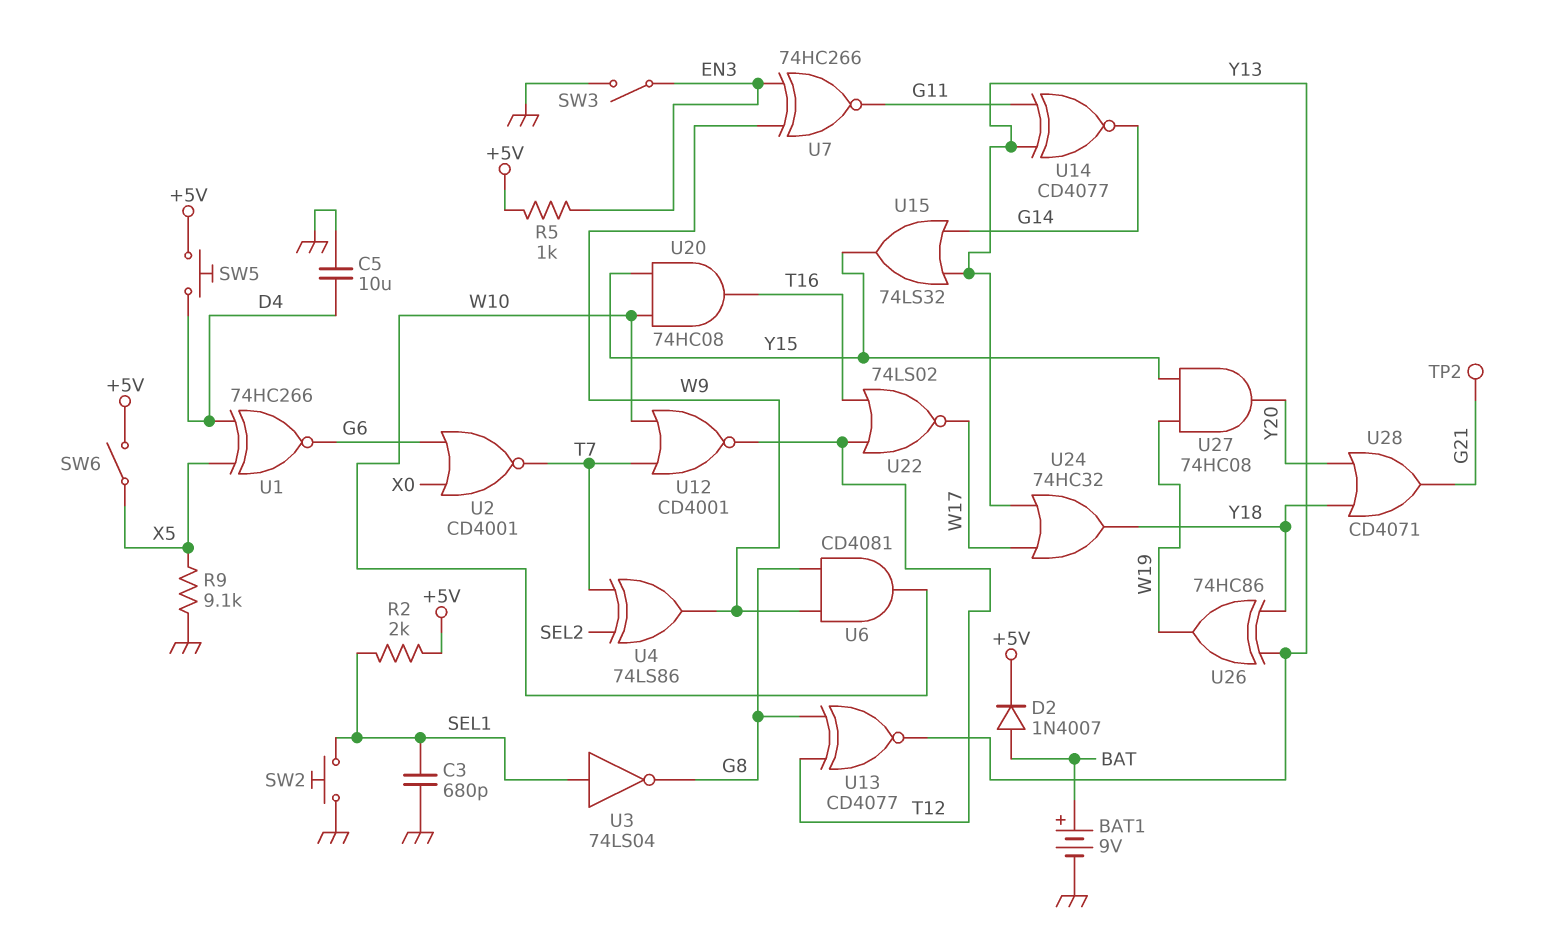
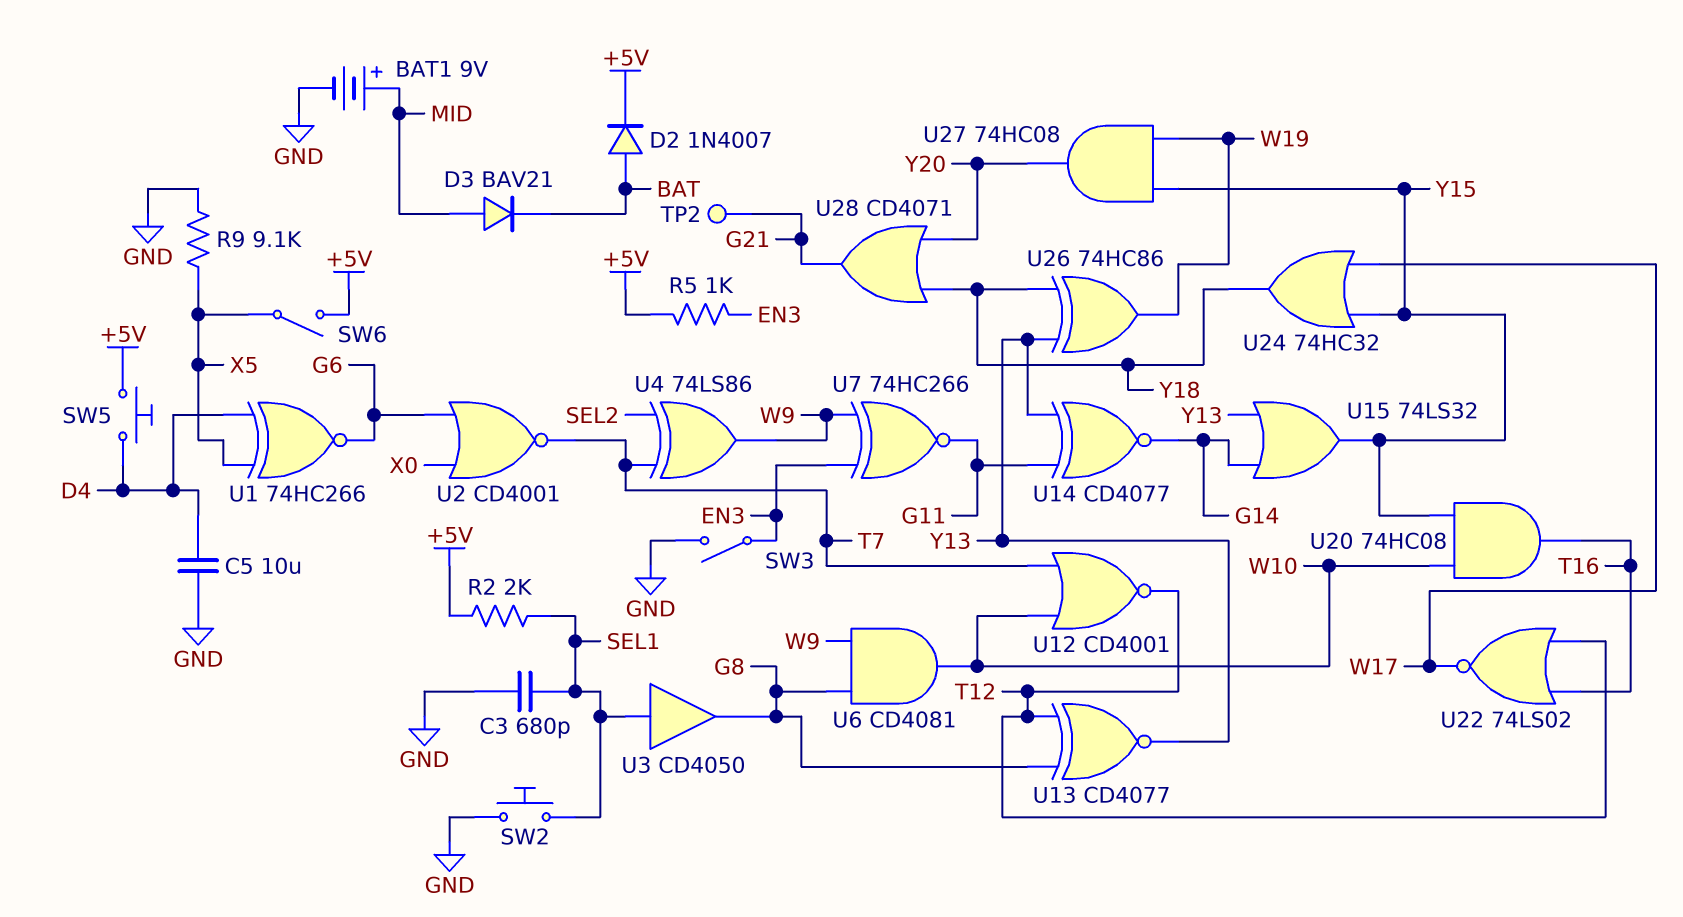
BAT1: 9V (plus BAT, minus GND) -> 9V (plus MID, minus GND)
D3: none -> diode BAV21 (A MID, K BAT)
U3: NOT 74LS04 (in SEL1, out G8) -> buffer CD4050 (in SEL1, out G8)
U24: OR 74HC32 (in W17, in Y13, out Y18) -> OR 74HC32 (in W17, in Y15, out Y18)

